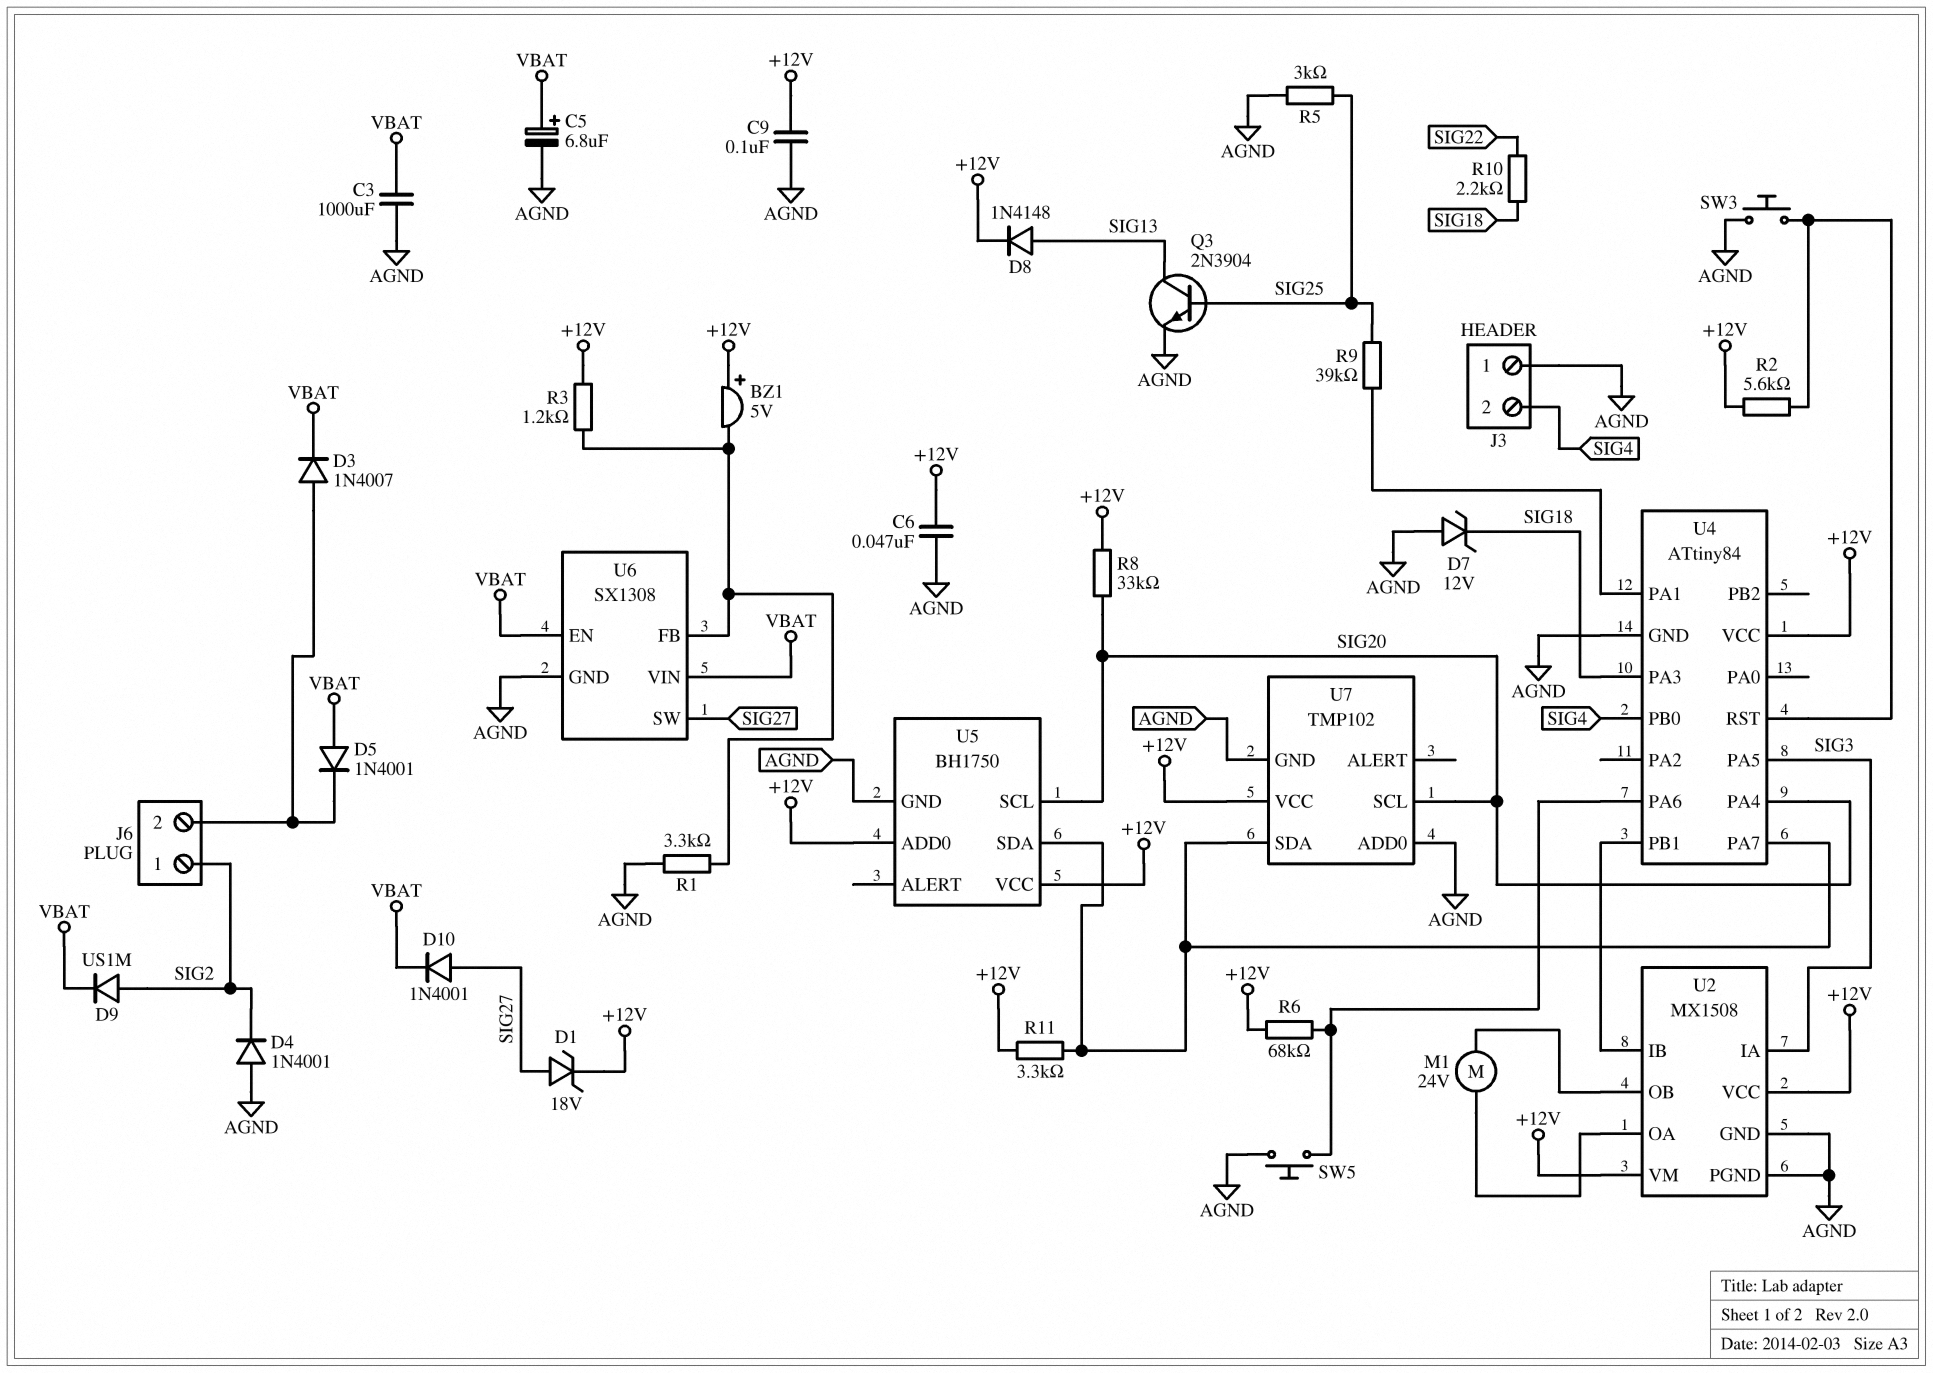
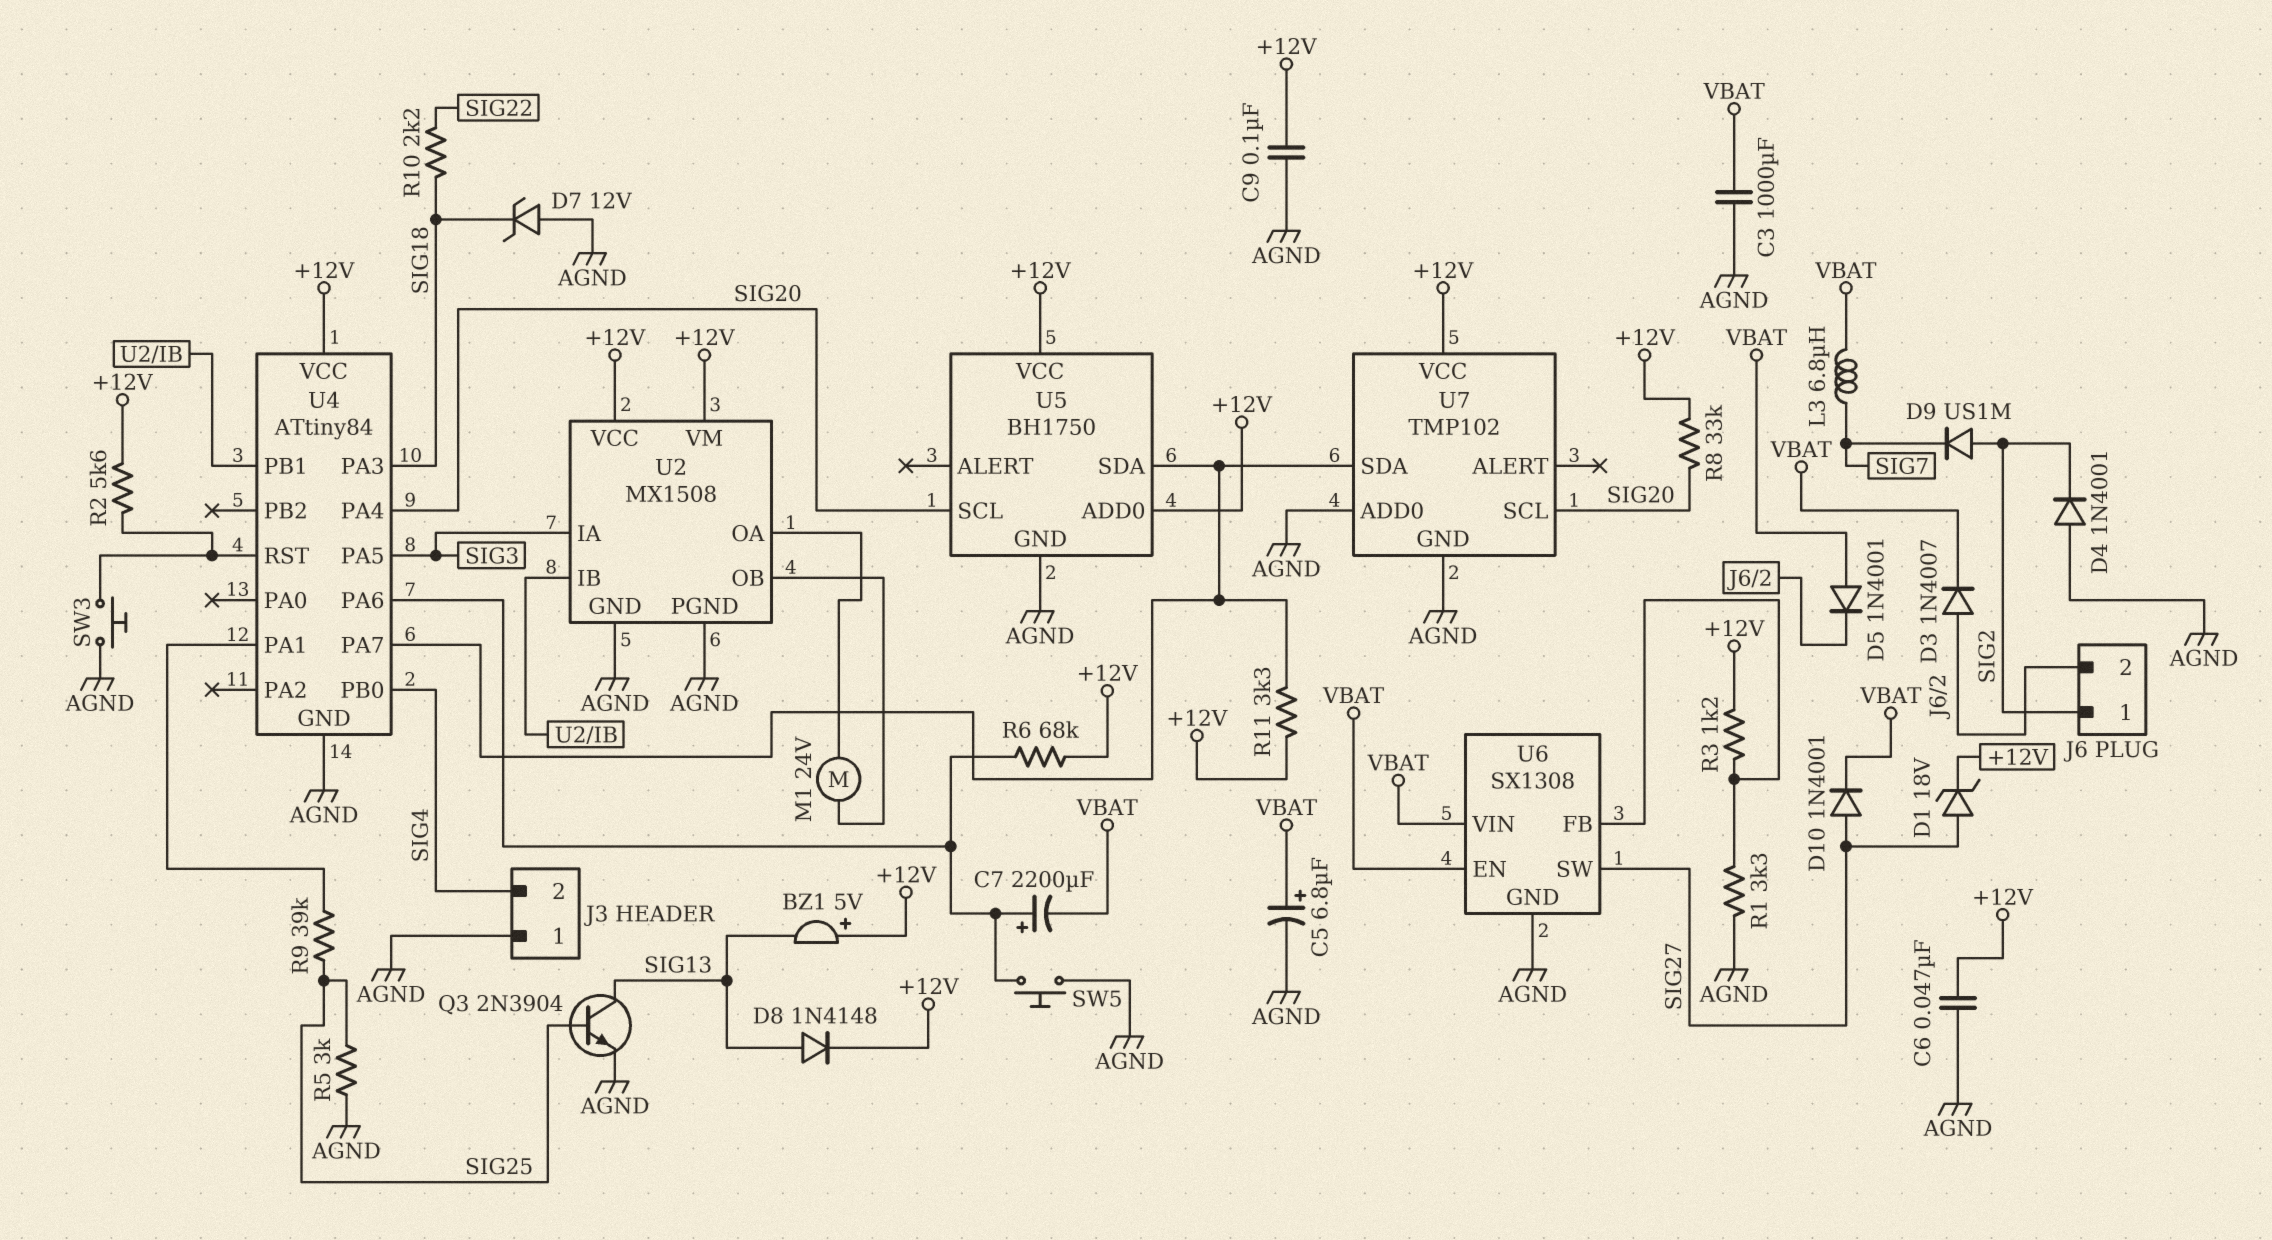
BZ1: buzzer 5V (plus +12V, minus U6/FB) -> buzzer 5V (plus +12V, minus SIG13)
C7: none -> 2200uF (plus U4/PA6, minus VBAT)
D9: diode US1M (A SIG2, K VBAT) -> diode US1M (A SIG2, K SIG7)
L3: none -> 6.8uH (SIG7, VBAT)

